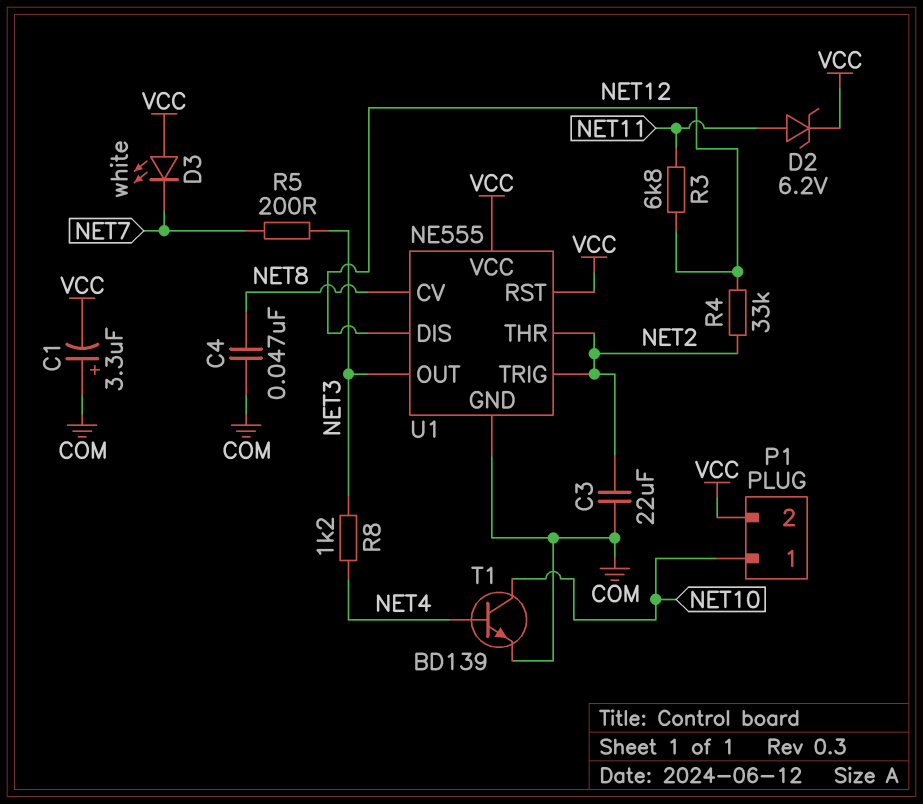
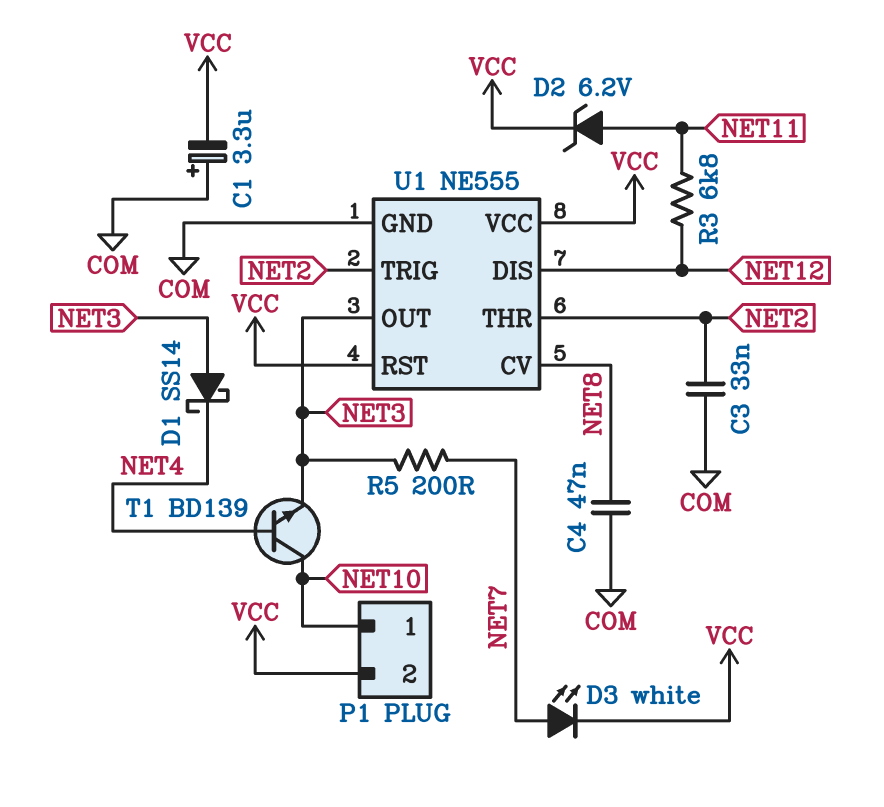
C3: 22uF (COM, NET2) -> 33nF (COM, NET2)
D1: none -> schottky SS14 (A NET3, K NET4)
D3: LED white (A VCC, K NET7) -> LED white (A NET7, K VCC)
R4: 33k (NET2, NET12) -> none
R8: 1.2k (NET3, NET4) -> none
T1: NPN BD139 (B NET4, C NET10, E COM) -> NPN BD139 (B NET4, C NET10, E NET3)

